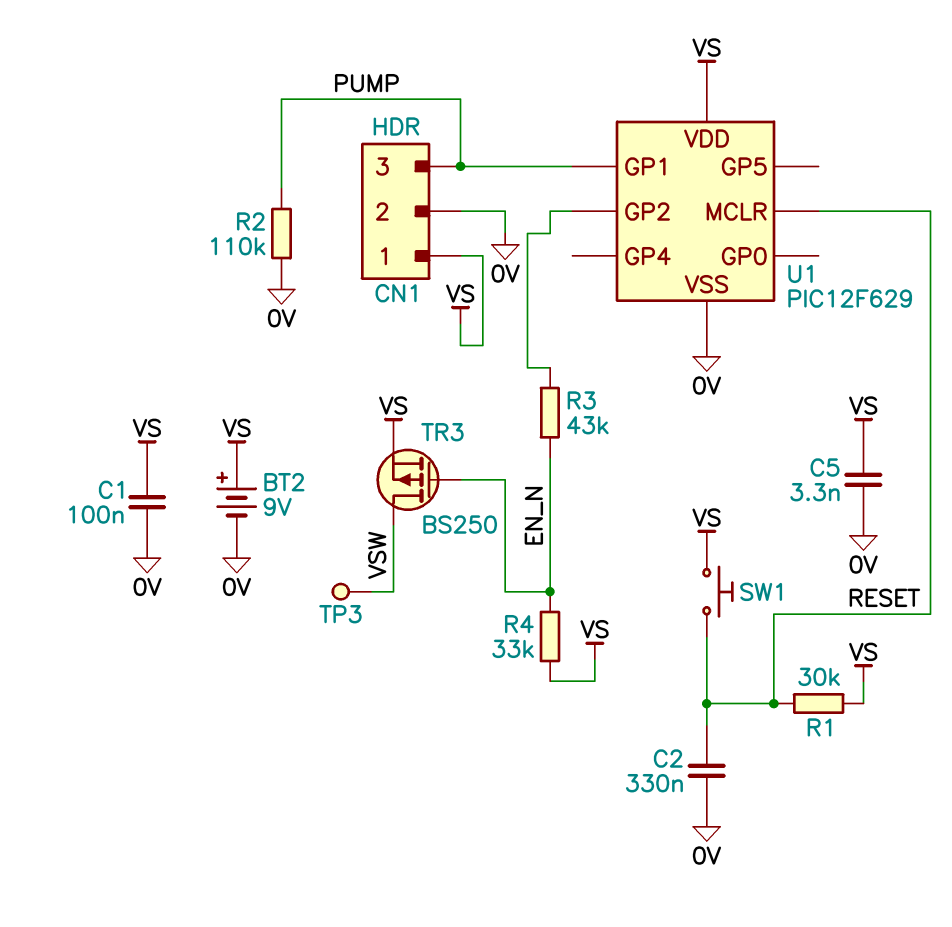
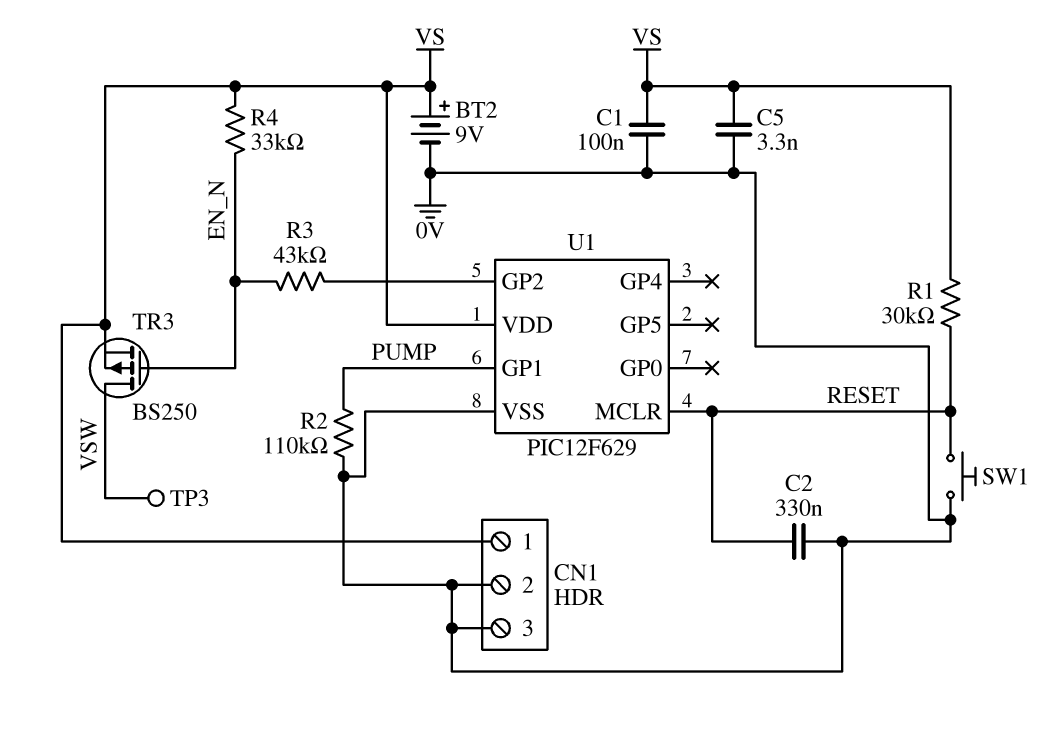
CN1 pin 3: PUMP -> 0V
SW1: button (RESET, VS) -> button (0V, RESET)

